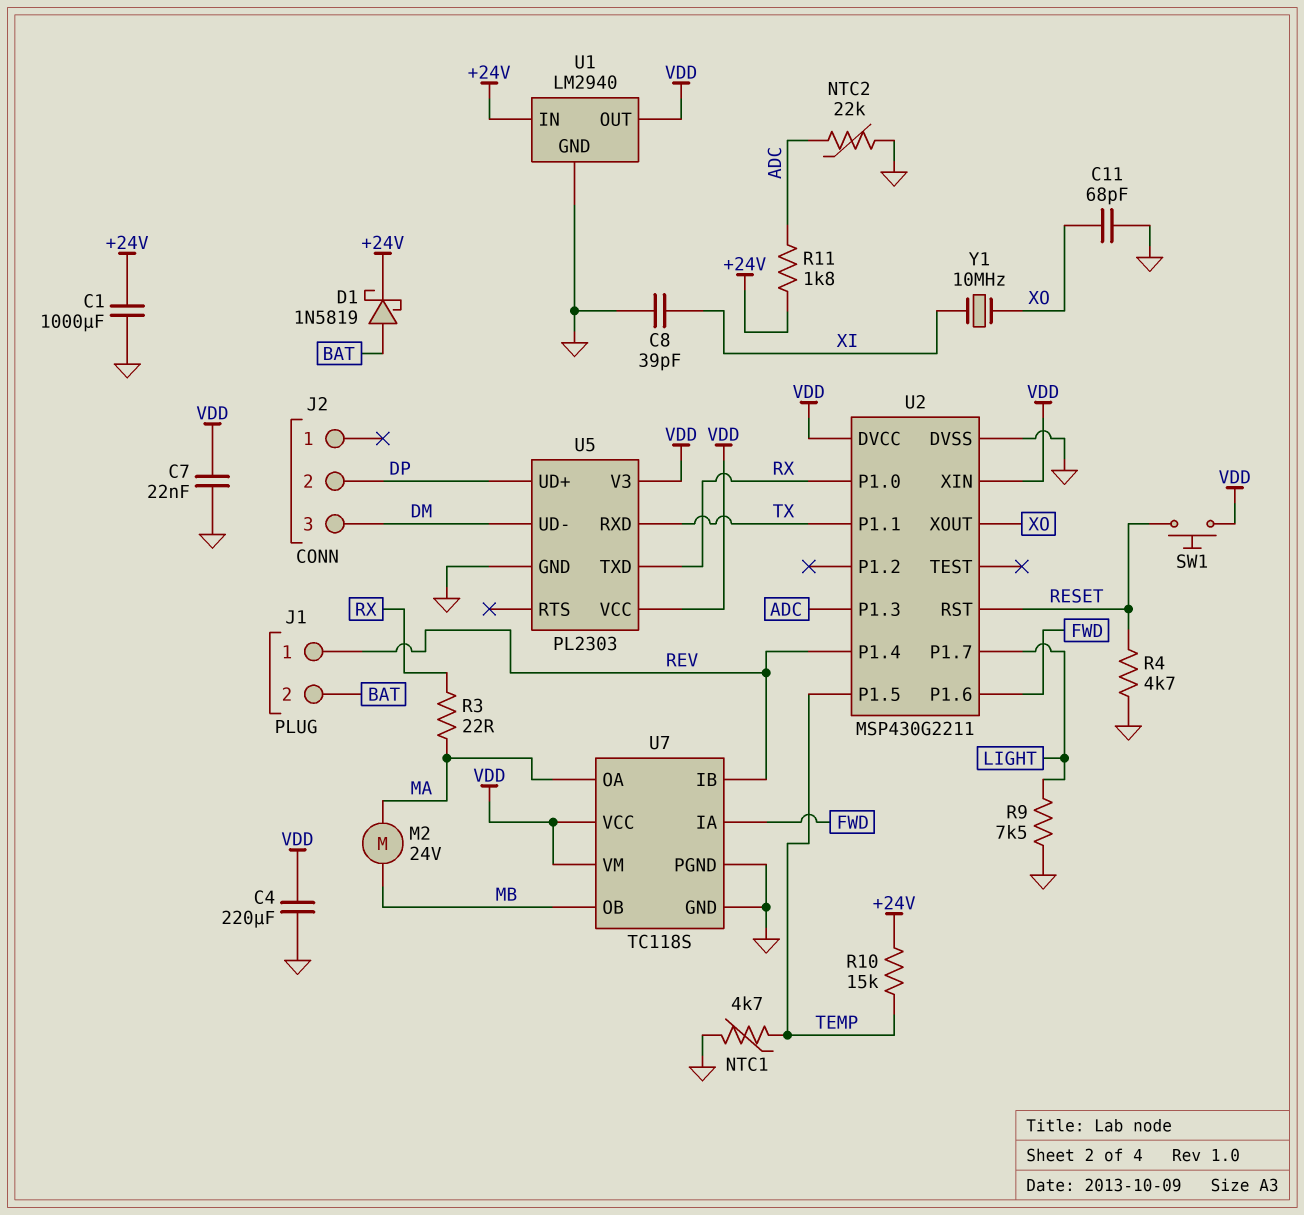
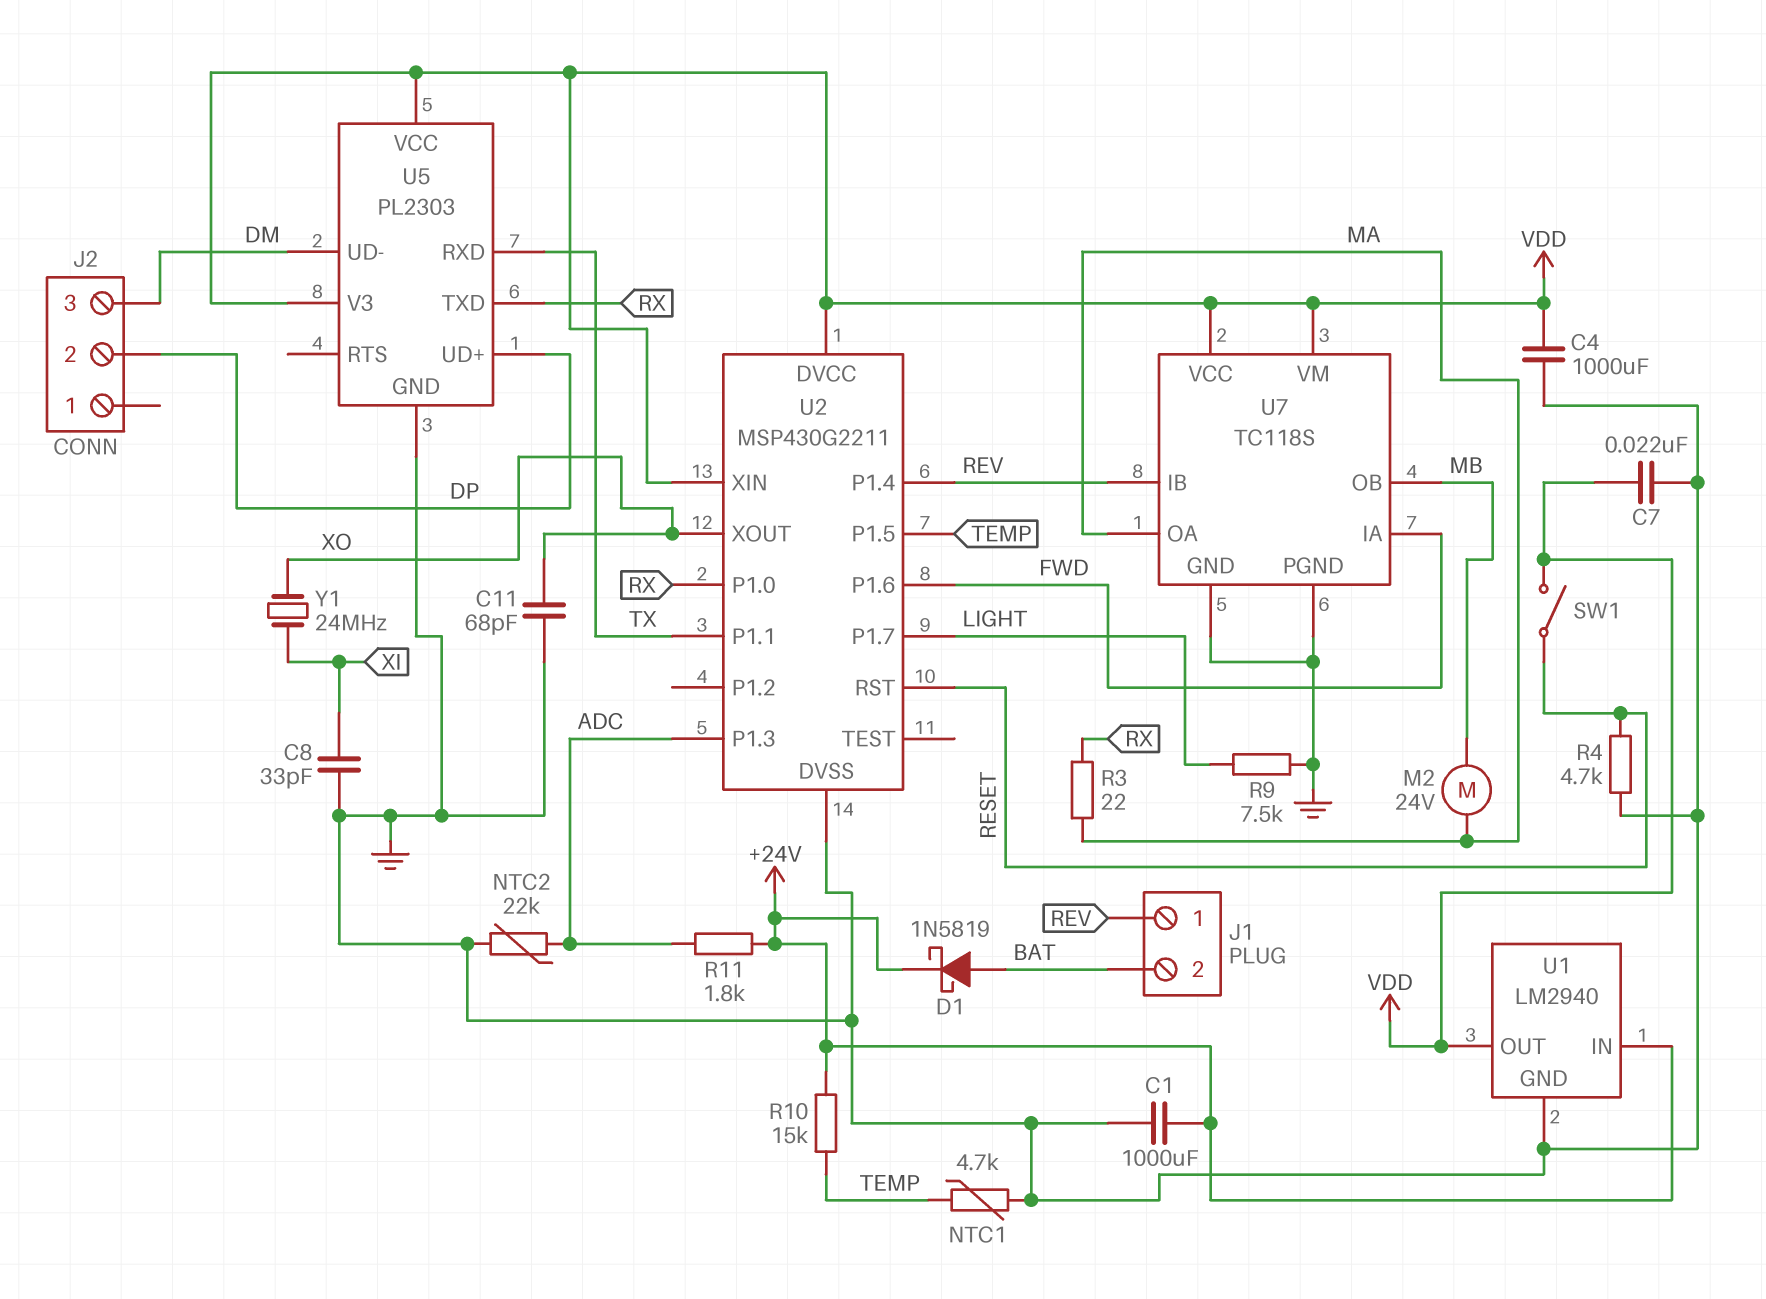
C4: 220uF (GND, VDD) -> 1000uF (GND, VDD)
C8: 39pF (GND, XI) -> 33pF (GND, XI)
SW1: button (RESET, VDD) -> switch (RESET, VDD)
Y1: 10MHz (XI, XO) -> 24MHz (XI, XO)

